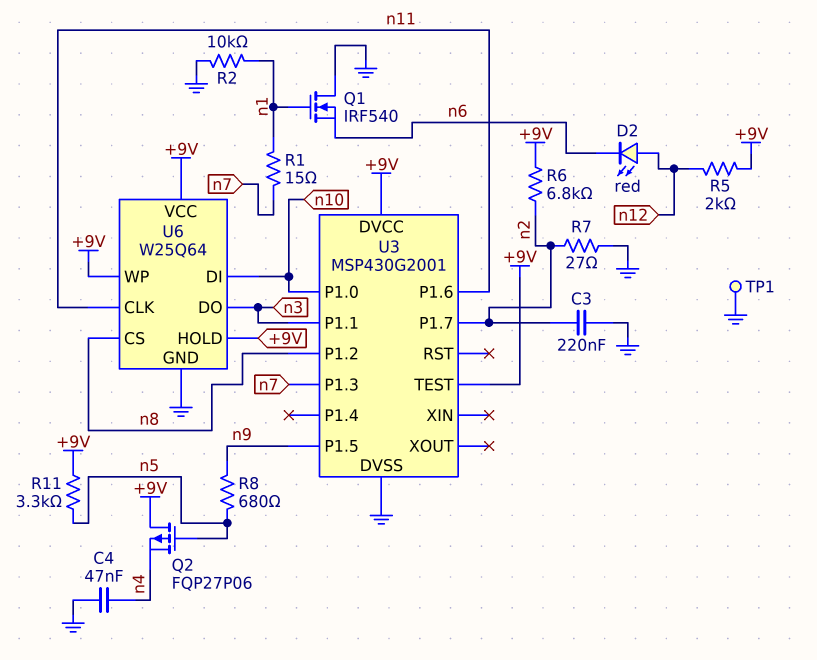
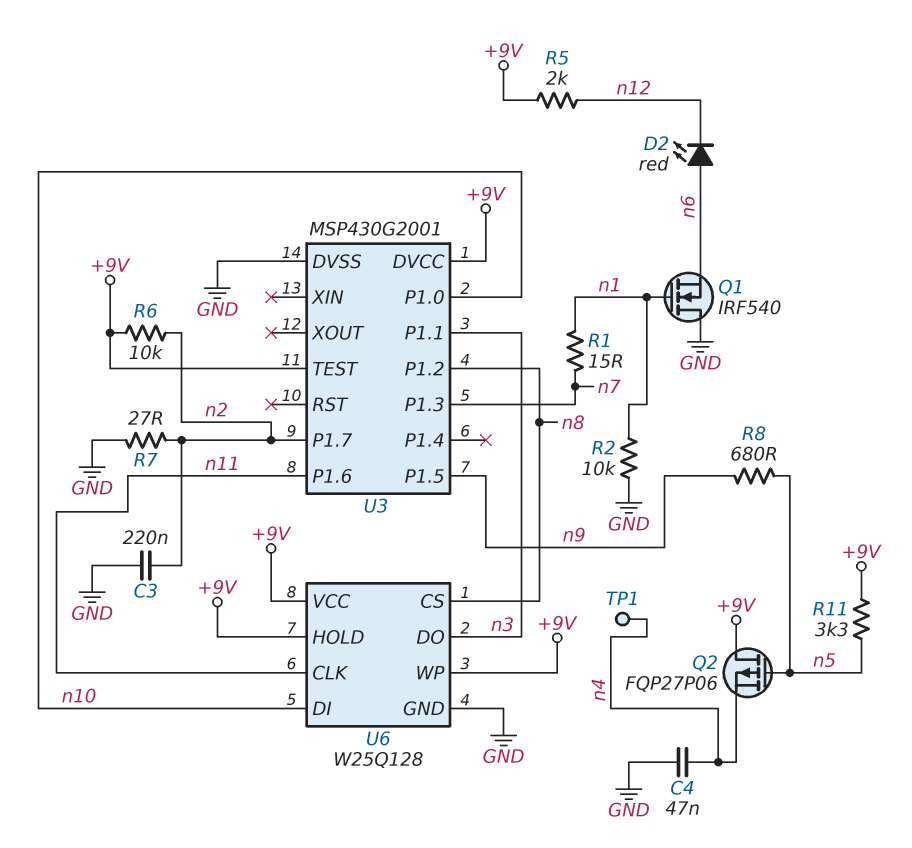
D2: LED red (A n12, K n6) -> LED red (A n6, K n12)
R6: 6.8k (+9V, n2) -> 10k (+9V, n2)
TP1: test point (GND) -> test point (n4)
U6: W25Q64 -> W25Q128

